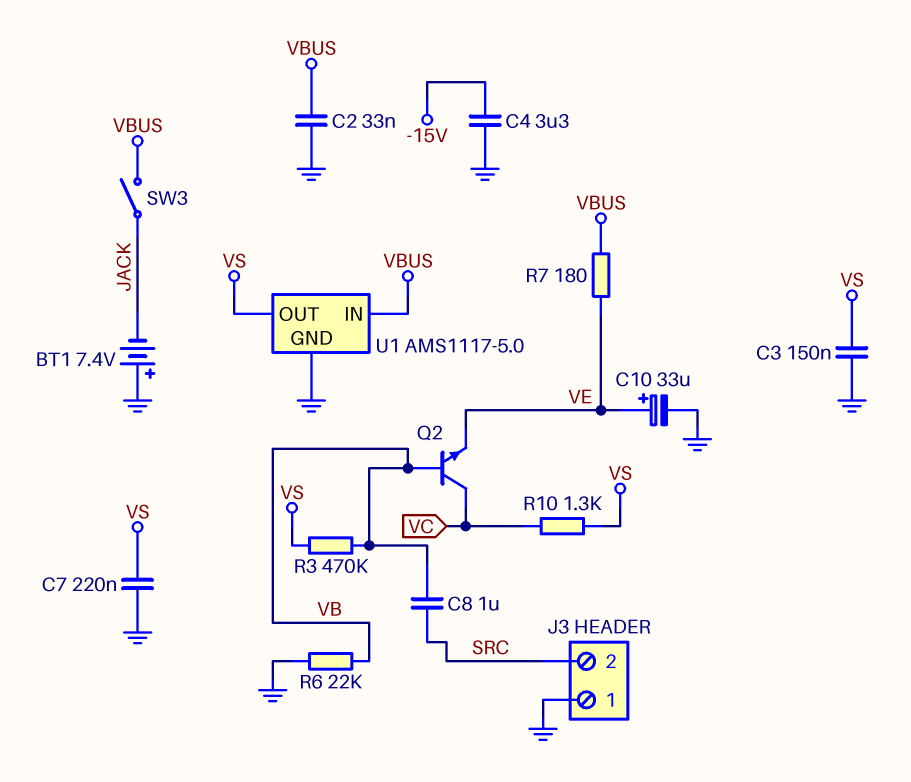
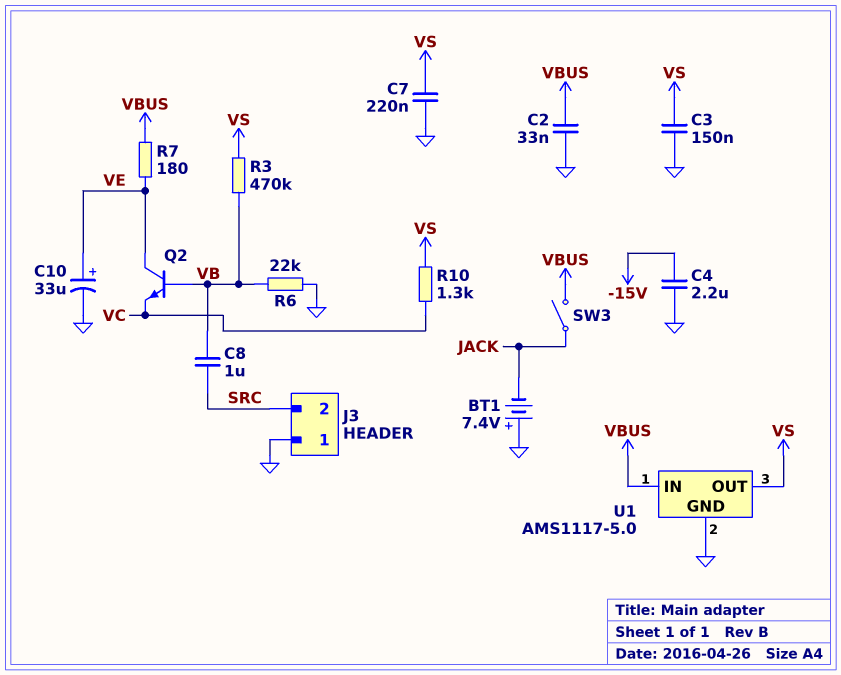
C4: 3.3uF (-15V, GND) -> 2.2uF (-15V, GND)
Q2: NPN (B VB, C VC, E VE) -> NPN (B VB, C VE, E VC)

